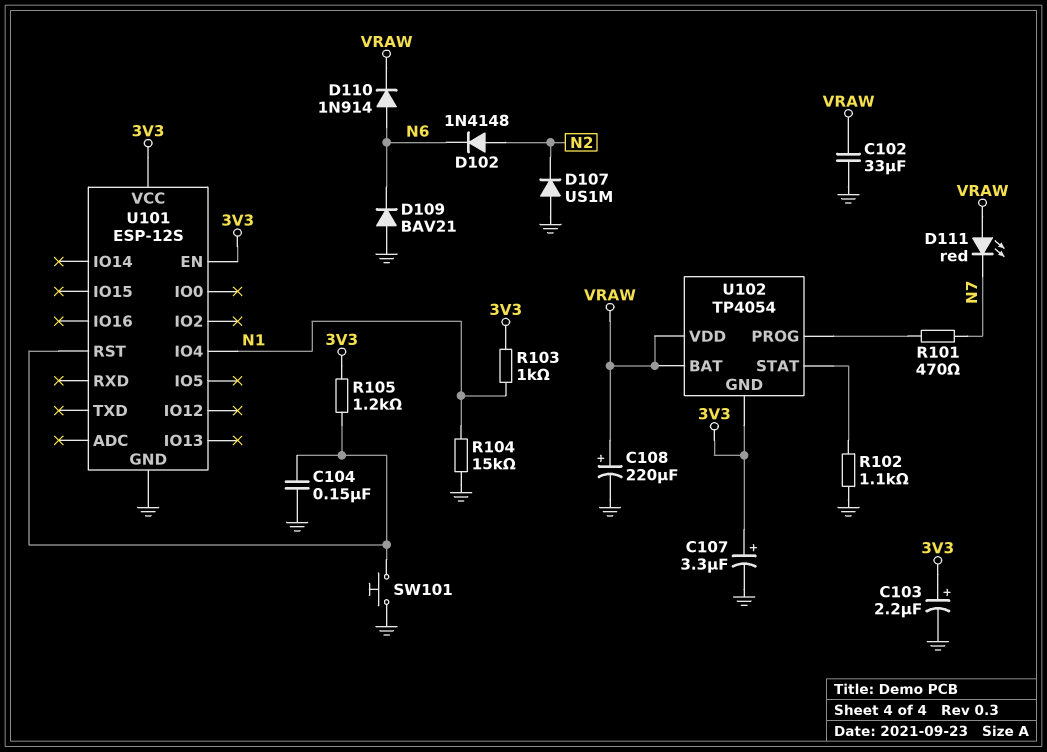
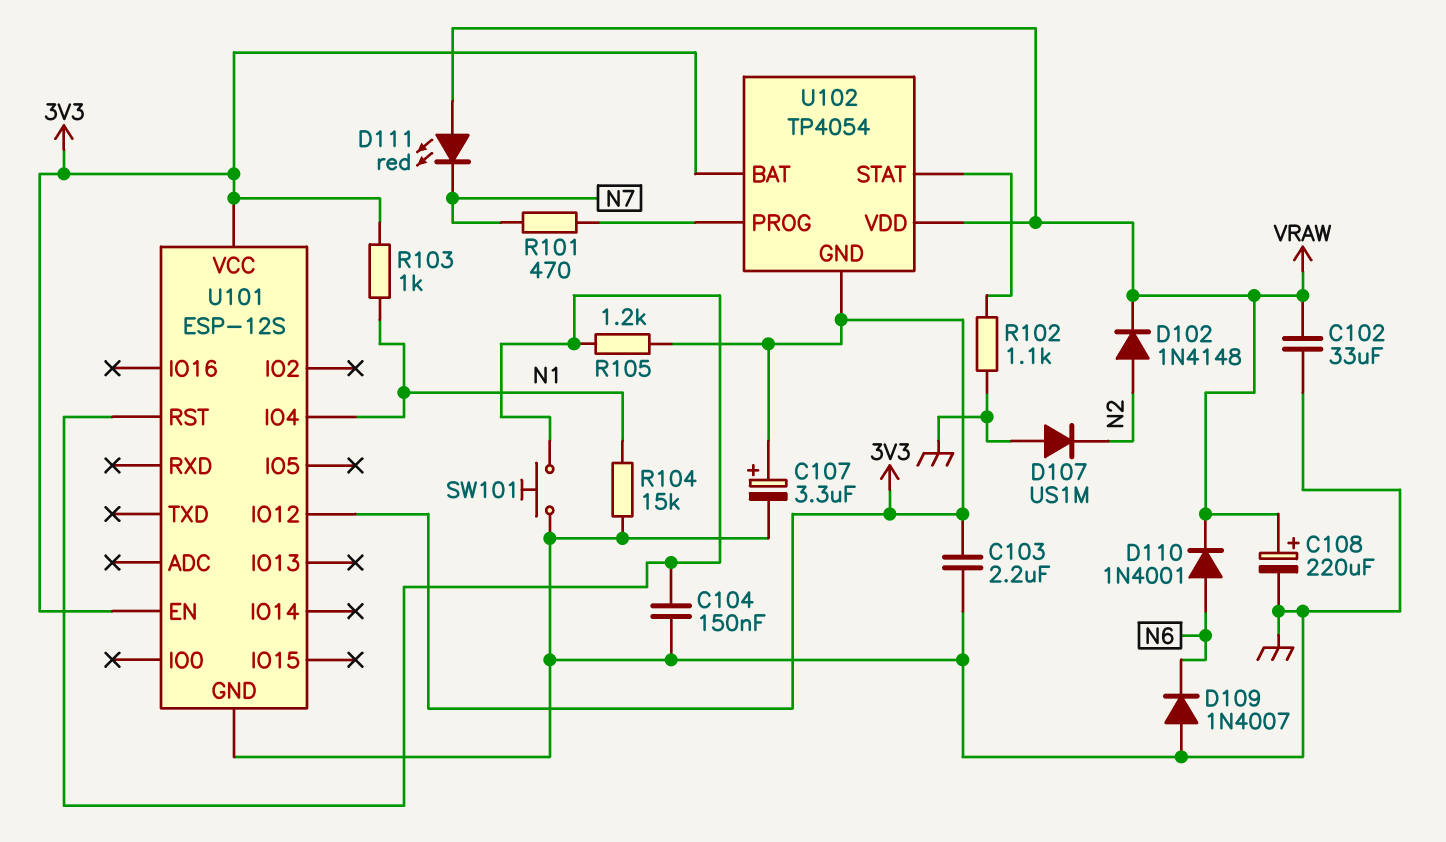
C103: 2.2uF (plus 3V3, minus GND) -> 2.2uF (3V3, GND)
D102: diode 1N4148 (A N2, K N6) -> diode 1N4148 (A N2, K VRAW)
D109: diode BAV21 (A GND, K N6) -> diode 1N4007 (A GND, K N6)
D110: diode 1N914 (A N6, K VRAW) -> diode 1N4001 (A N6, K VRAW)
U101 pin IO12: none -> 3V3
U102 pin BAT: VRAW -> 3V3

